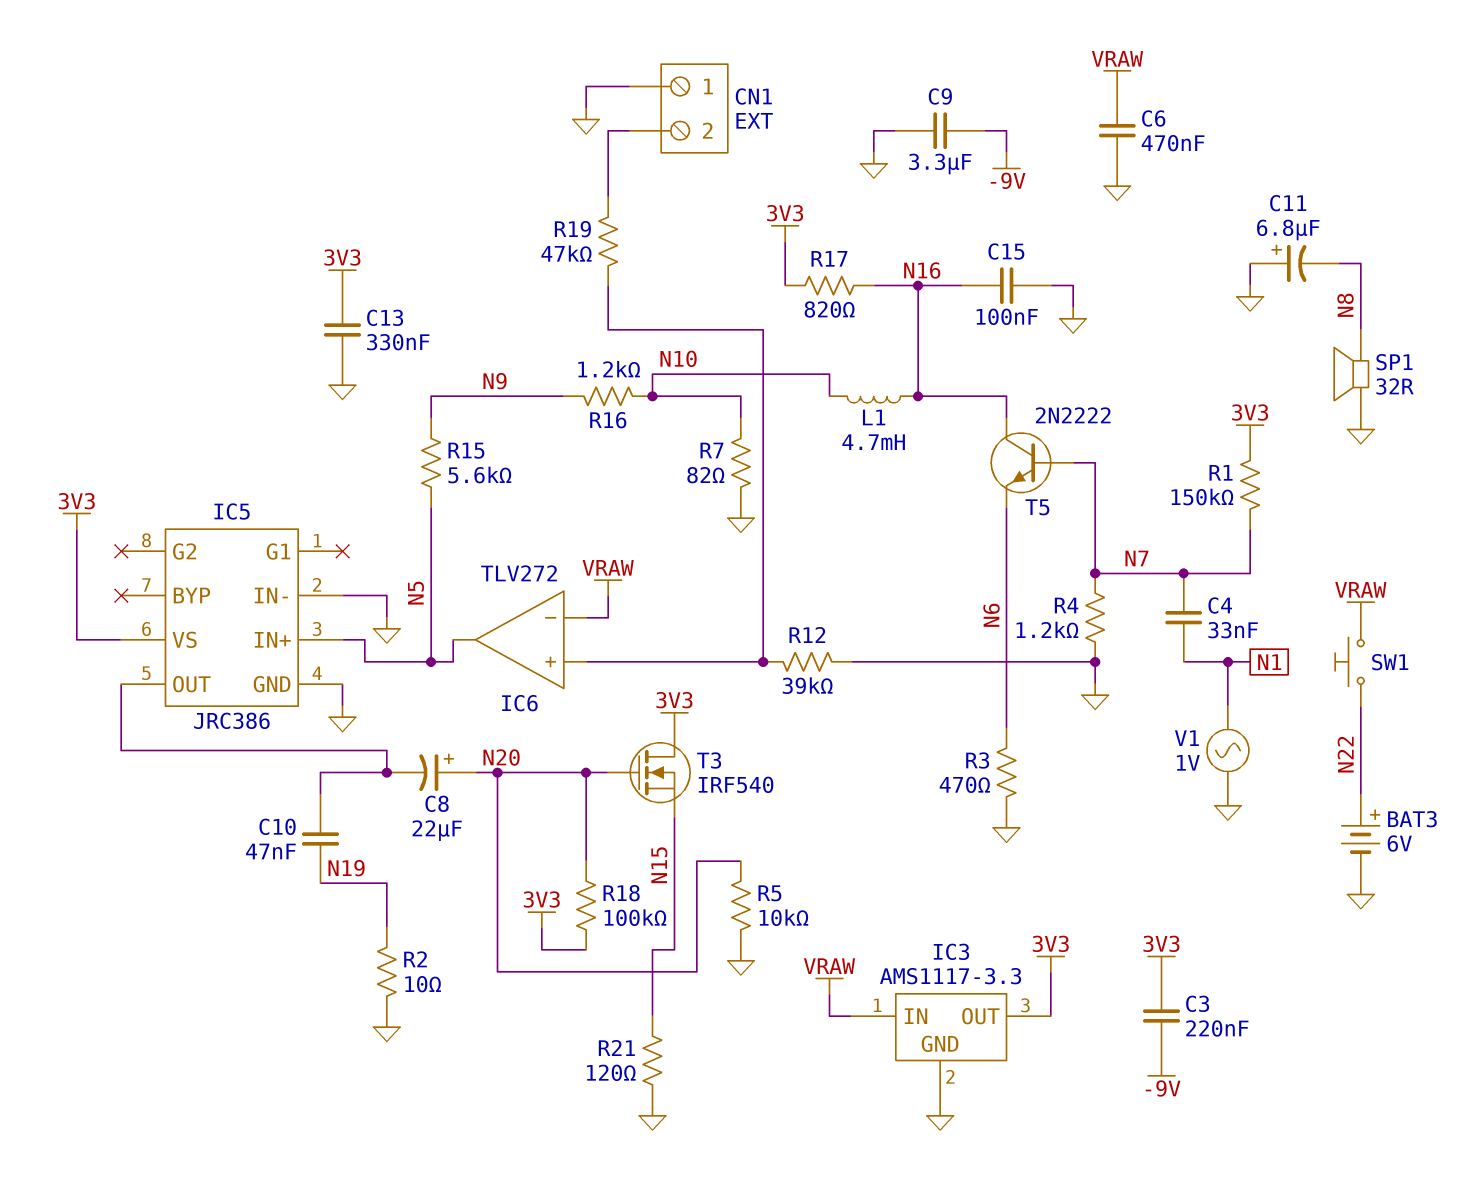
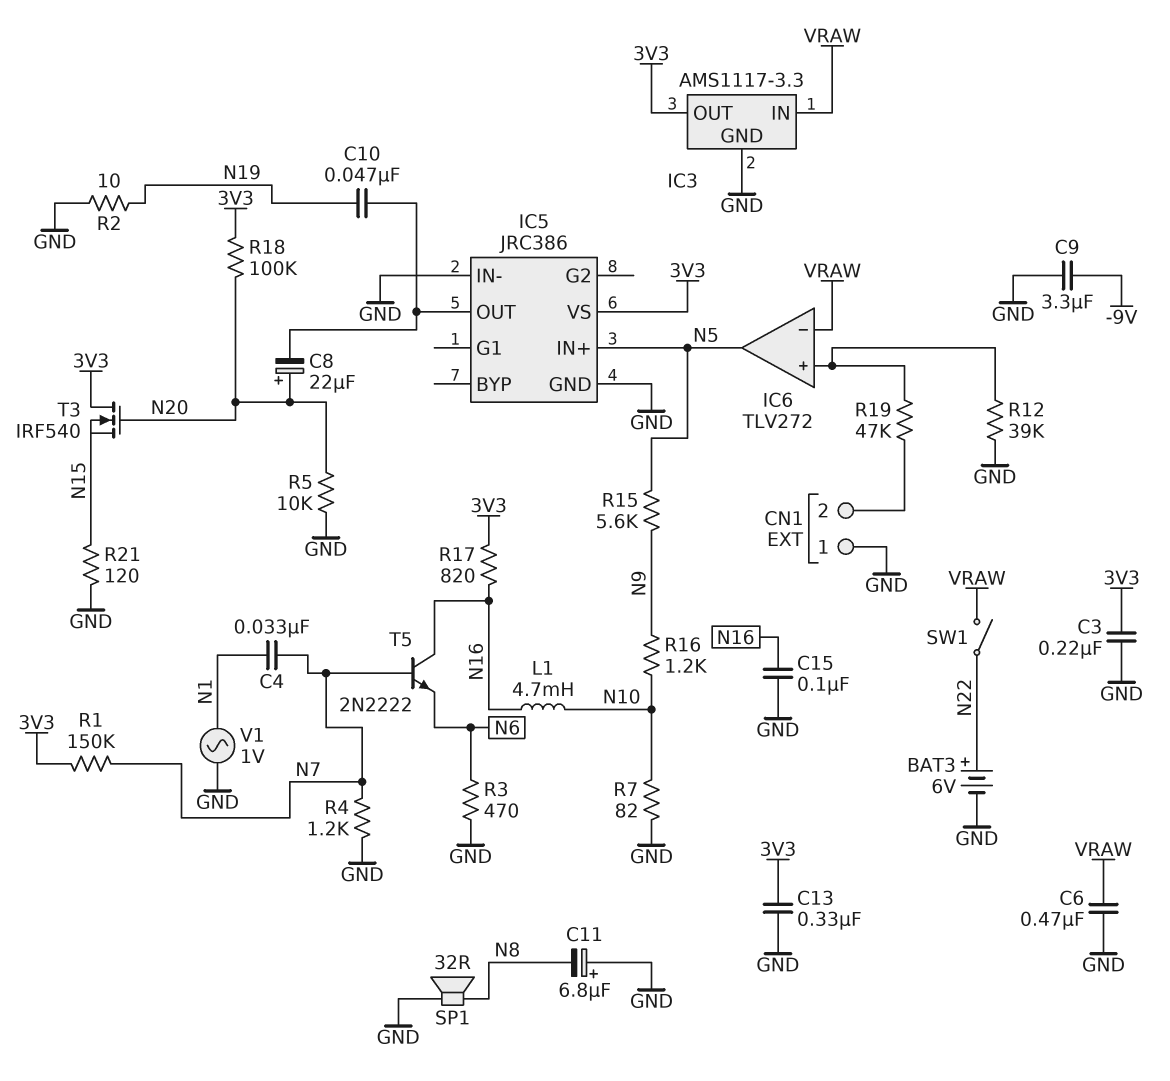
C3: 220nF (-9V, 3V3) -> 220nF (3V3, GND)
SW1: button (N22, VRAW) -> switch (N22, VRAW)

